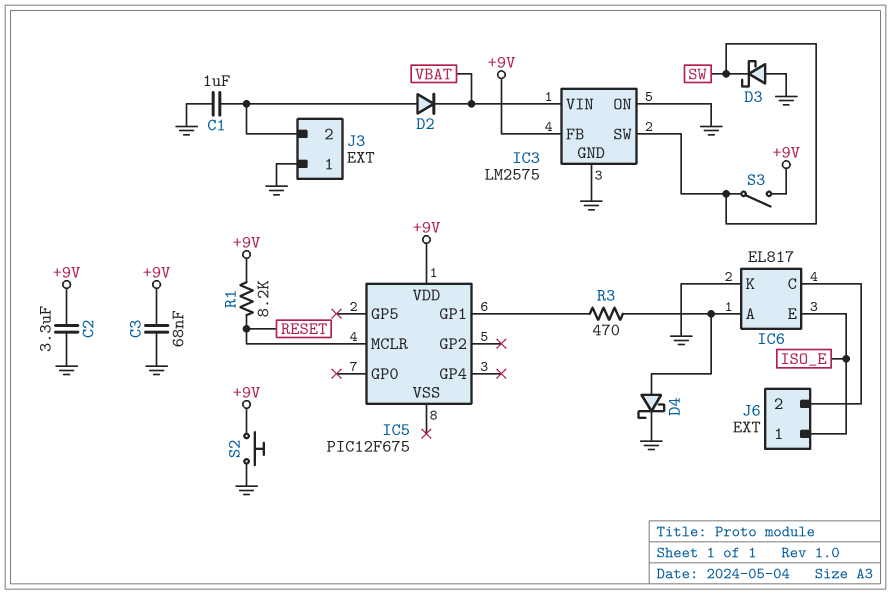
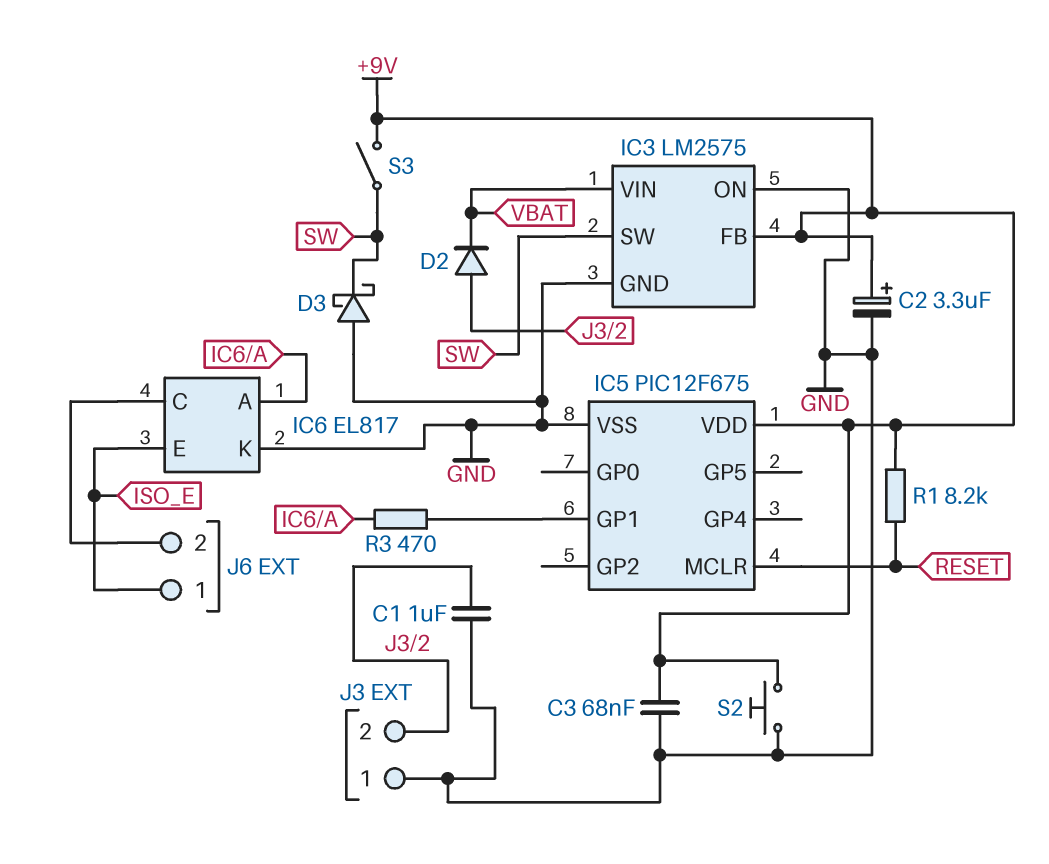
C2: 3.3uF (+9V, GND) -> 3.3uF (plus +9V, minus GND)
D4: schottky (A IC6/A, K GND) -> none
IC5 pin VSS: none -> GND

